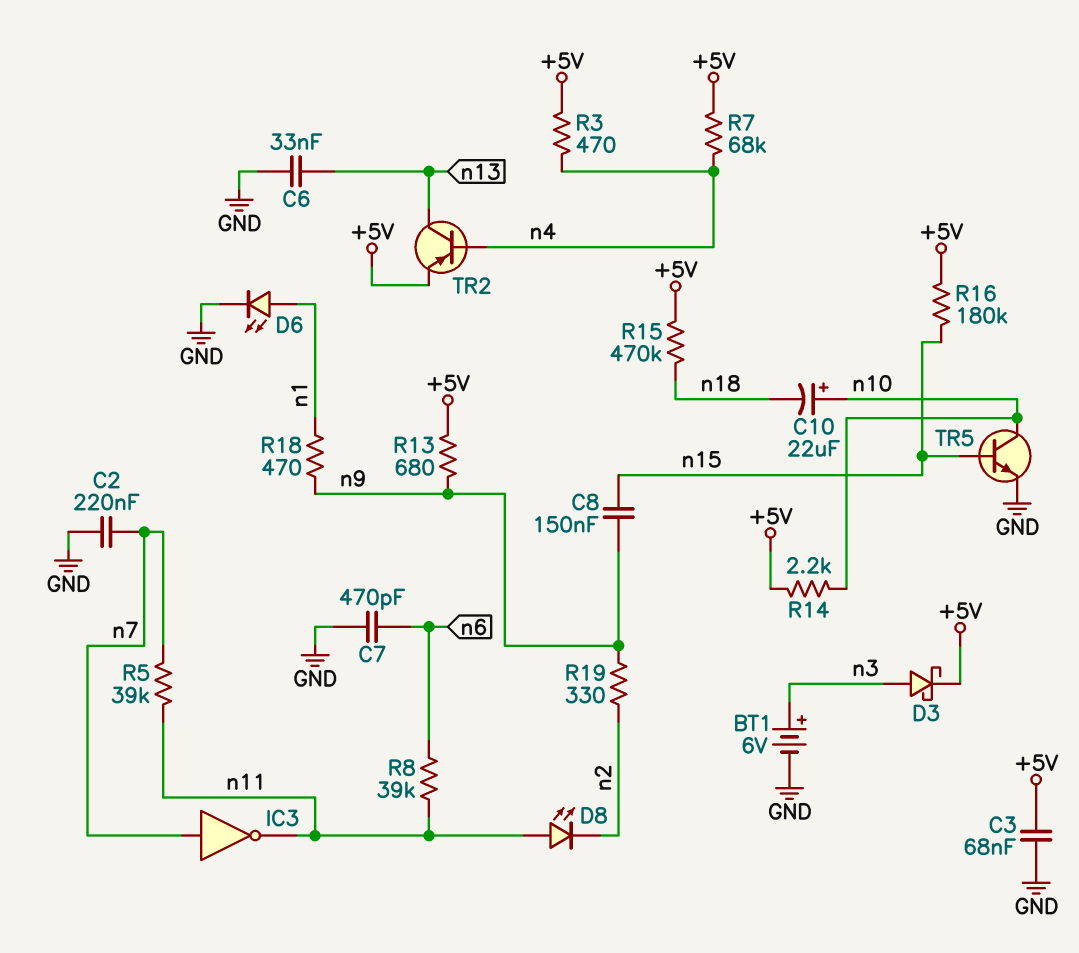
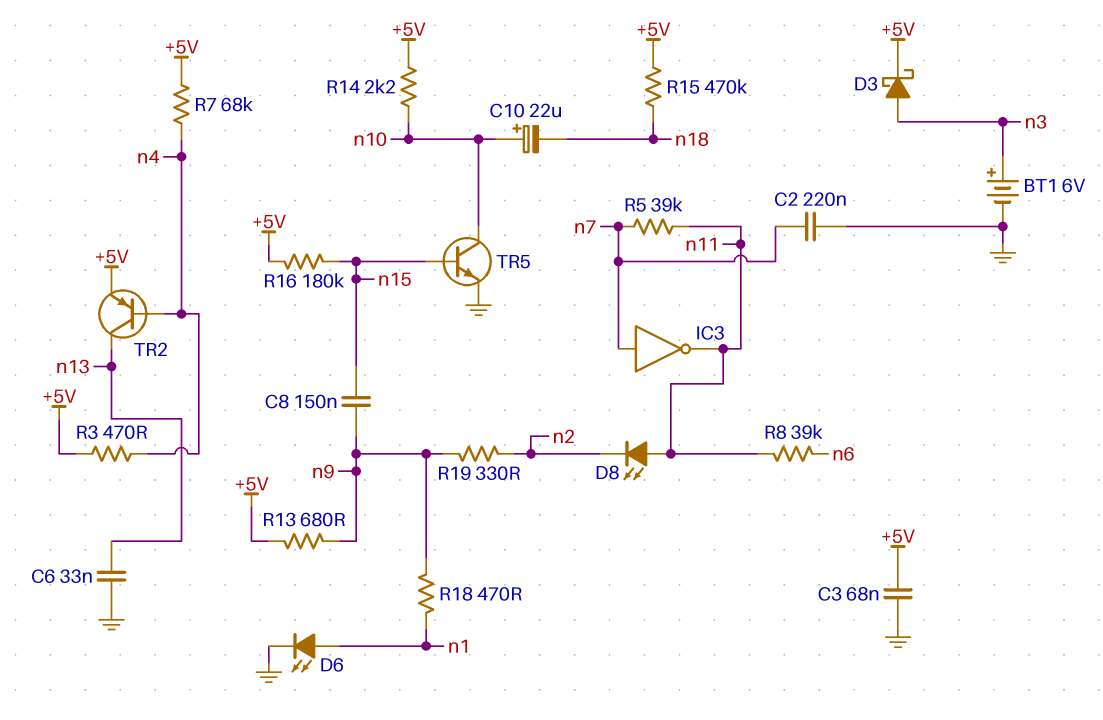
C7: 470pF (GND, n6) -> none

